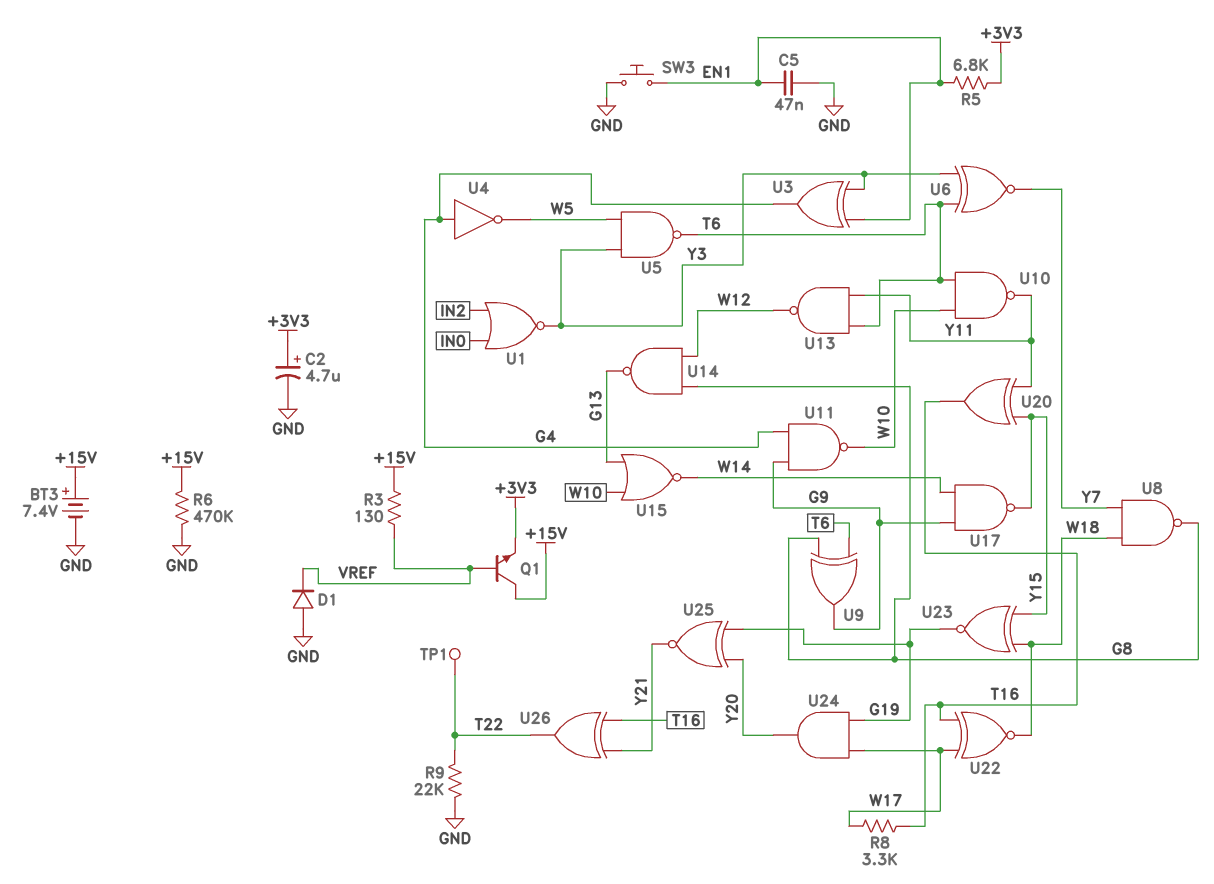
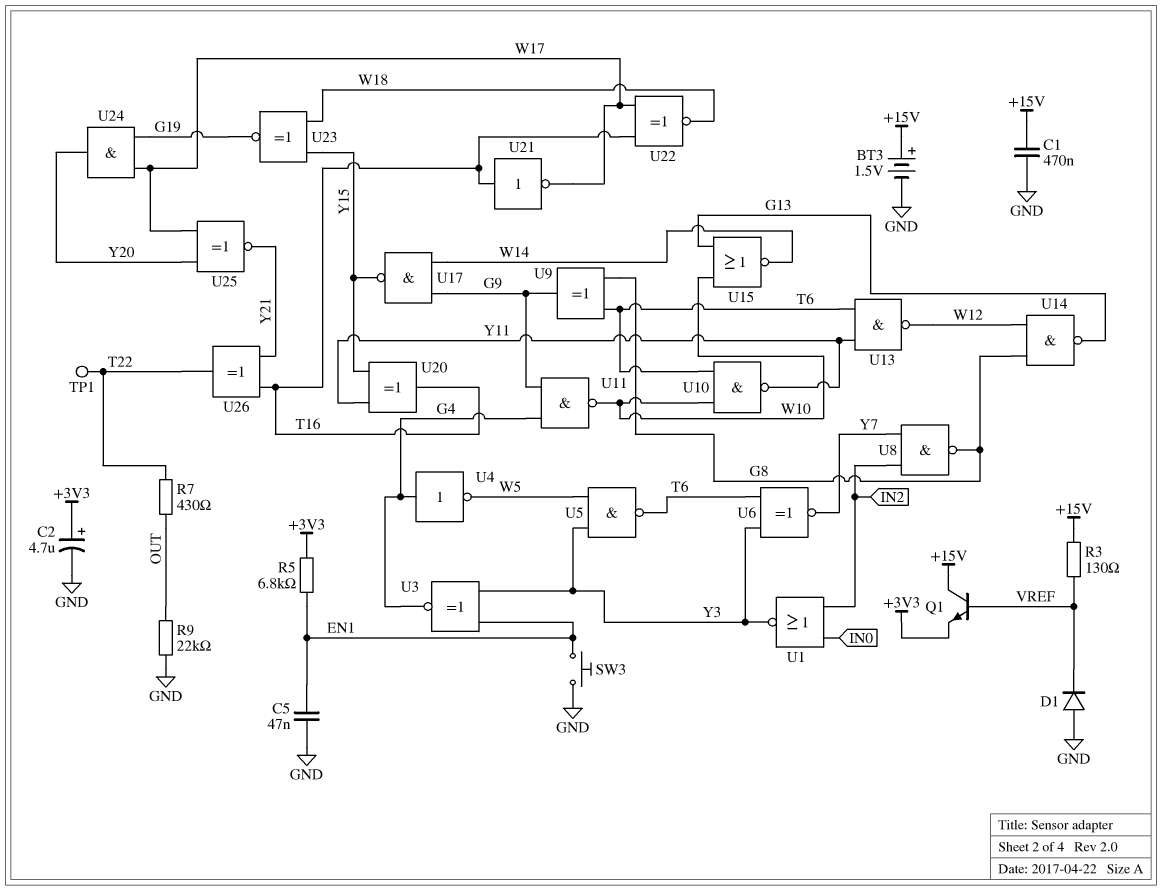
BT3: 7.4V (plus +15V, minus GND) -> 1.5V (plus +15V, minus GND)
C1: none -> 470nF (+15V, GND)
R6: 470k (+15V, GND) -> none
R7: none -> 430 (OUT, T22)
R8: 3.3k (T16, W17) -> none
R9: 22k (GND, T22) -> 22k (GND, OUT)
U3: XOR (in EN1, in Y3, out G4) -> XNOR (in EN1, in Y3, out G4)
U8: NAND (in W18, in Y7, out G8) -> NAND (in IN2, in Y7, out G8)
U21: none -> NOT (in T16, out W17)
U25: XNOR (in G19, in Y20, out Y21) -> XNOR (in W17, in Y20, out Y21)

